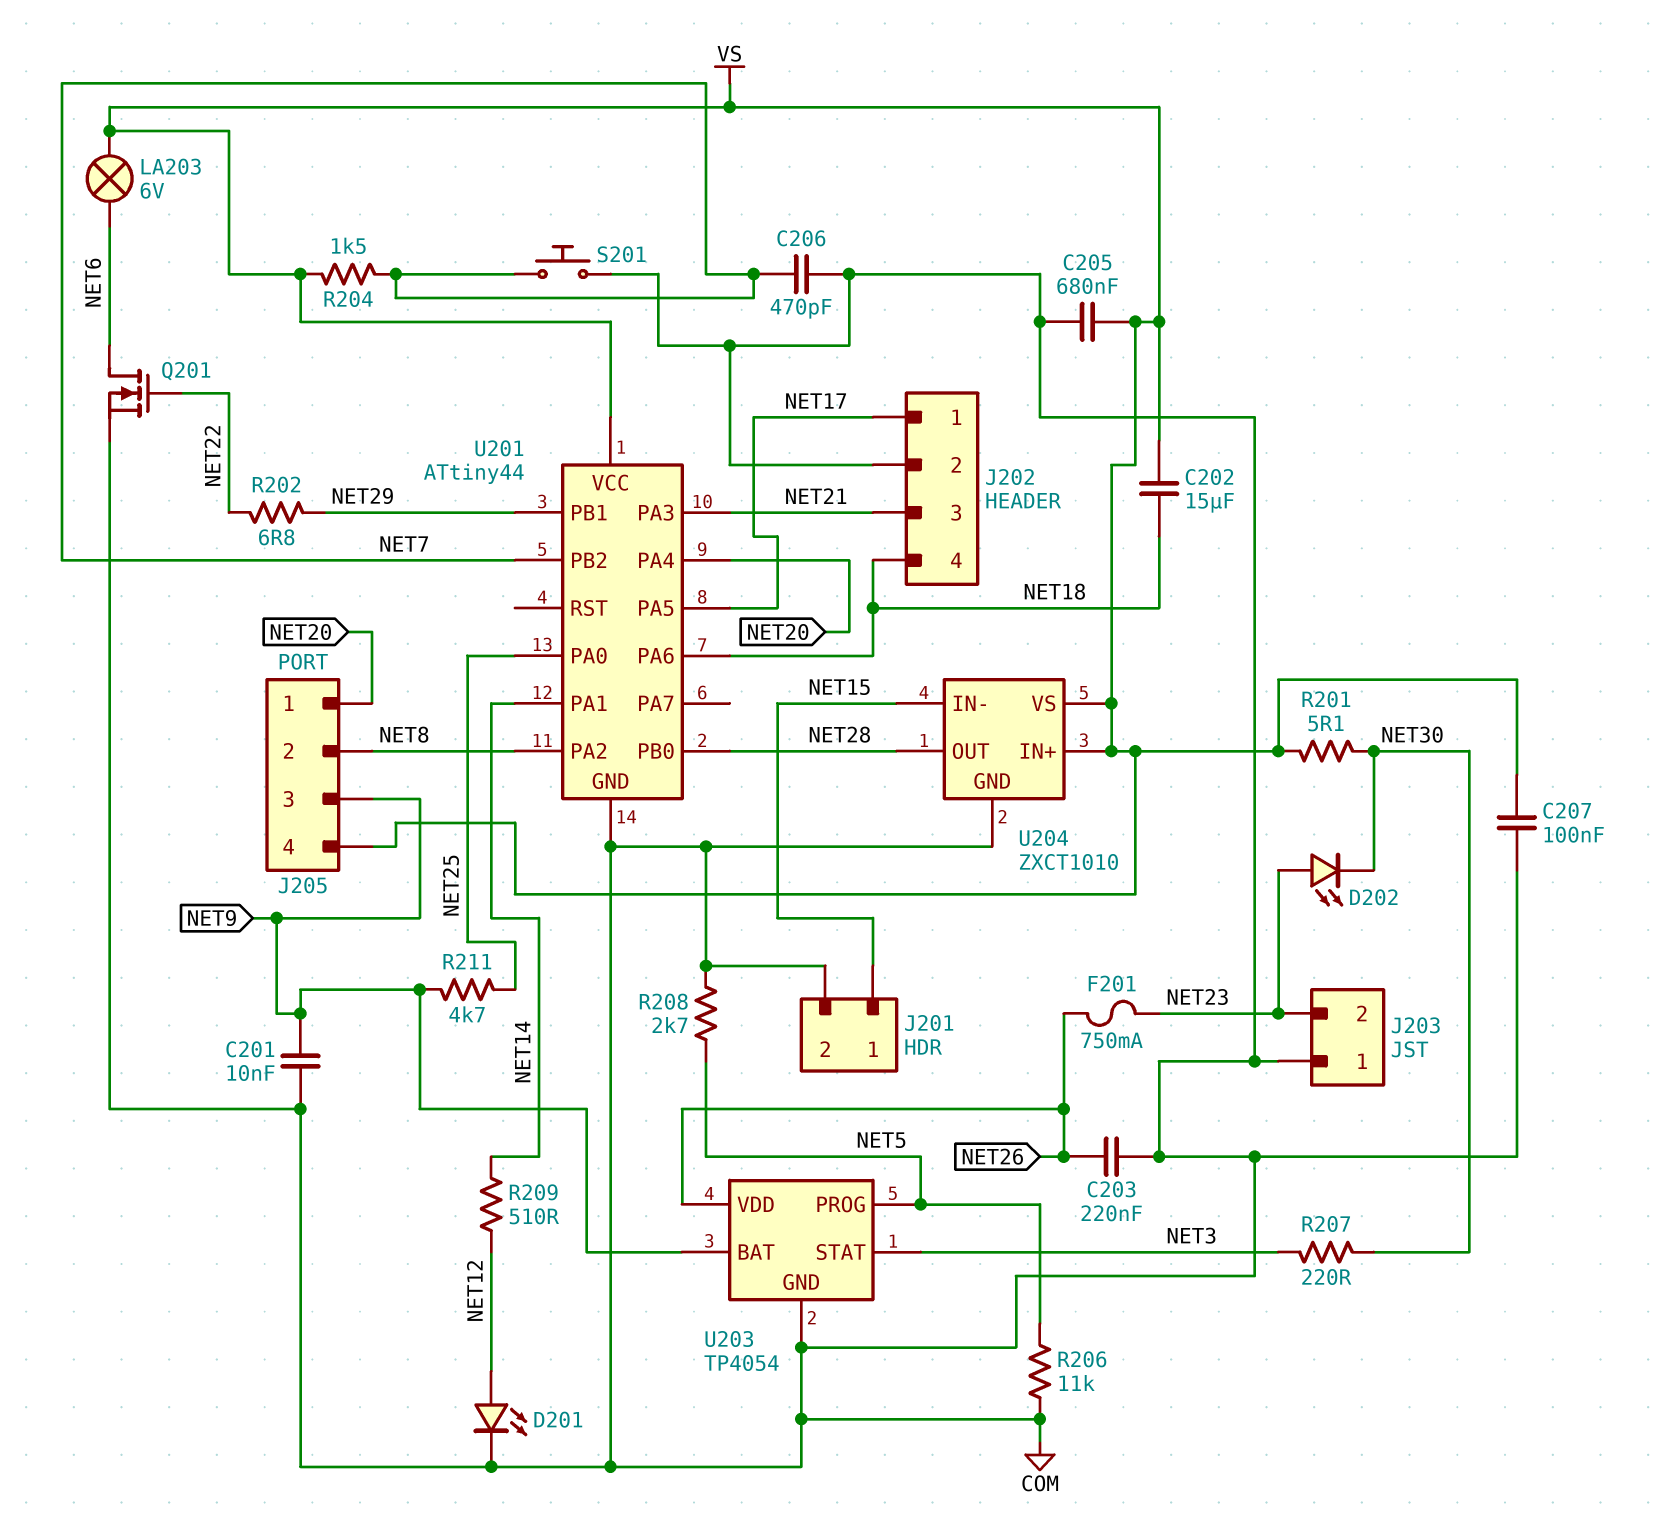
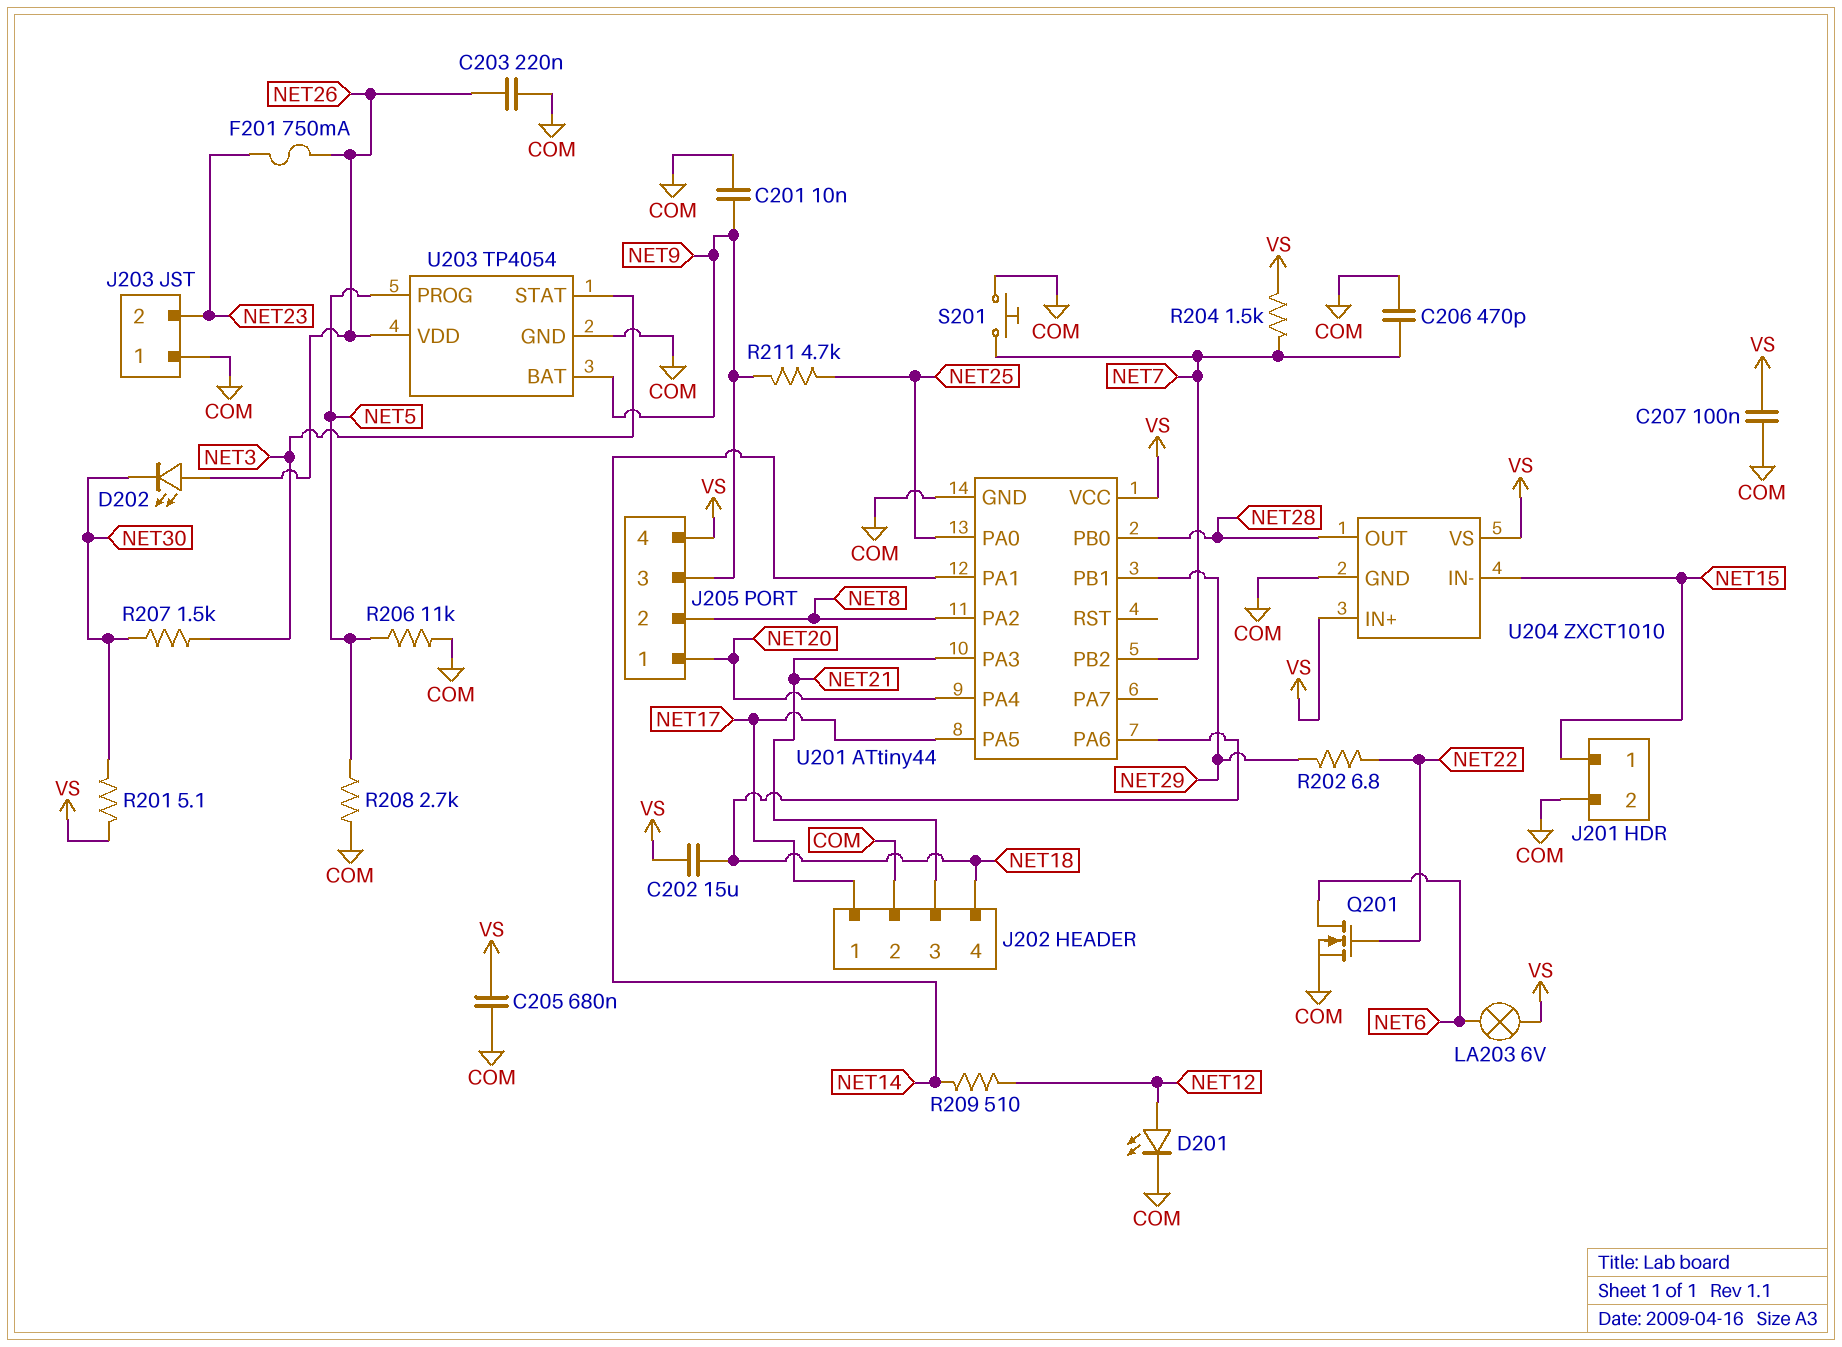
D202: LED (A NET23, K NET30) -> LED (A NET26, K NET30)
R207: 220 (NET3, NET30) -> 1.5k (NET3, NET30)

